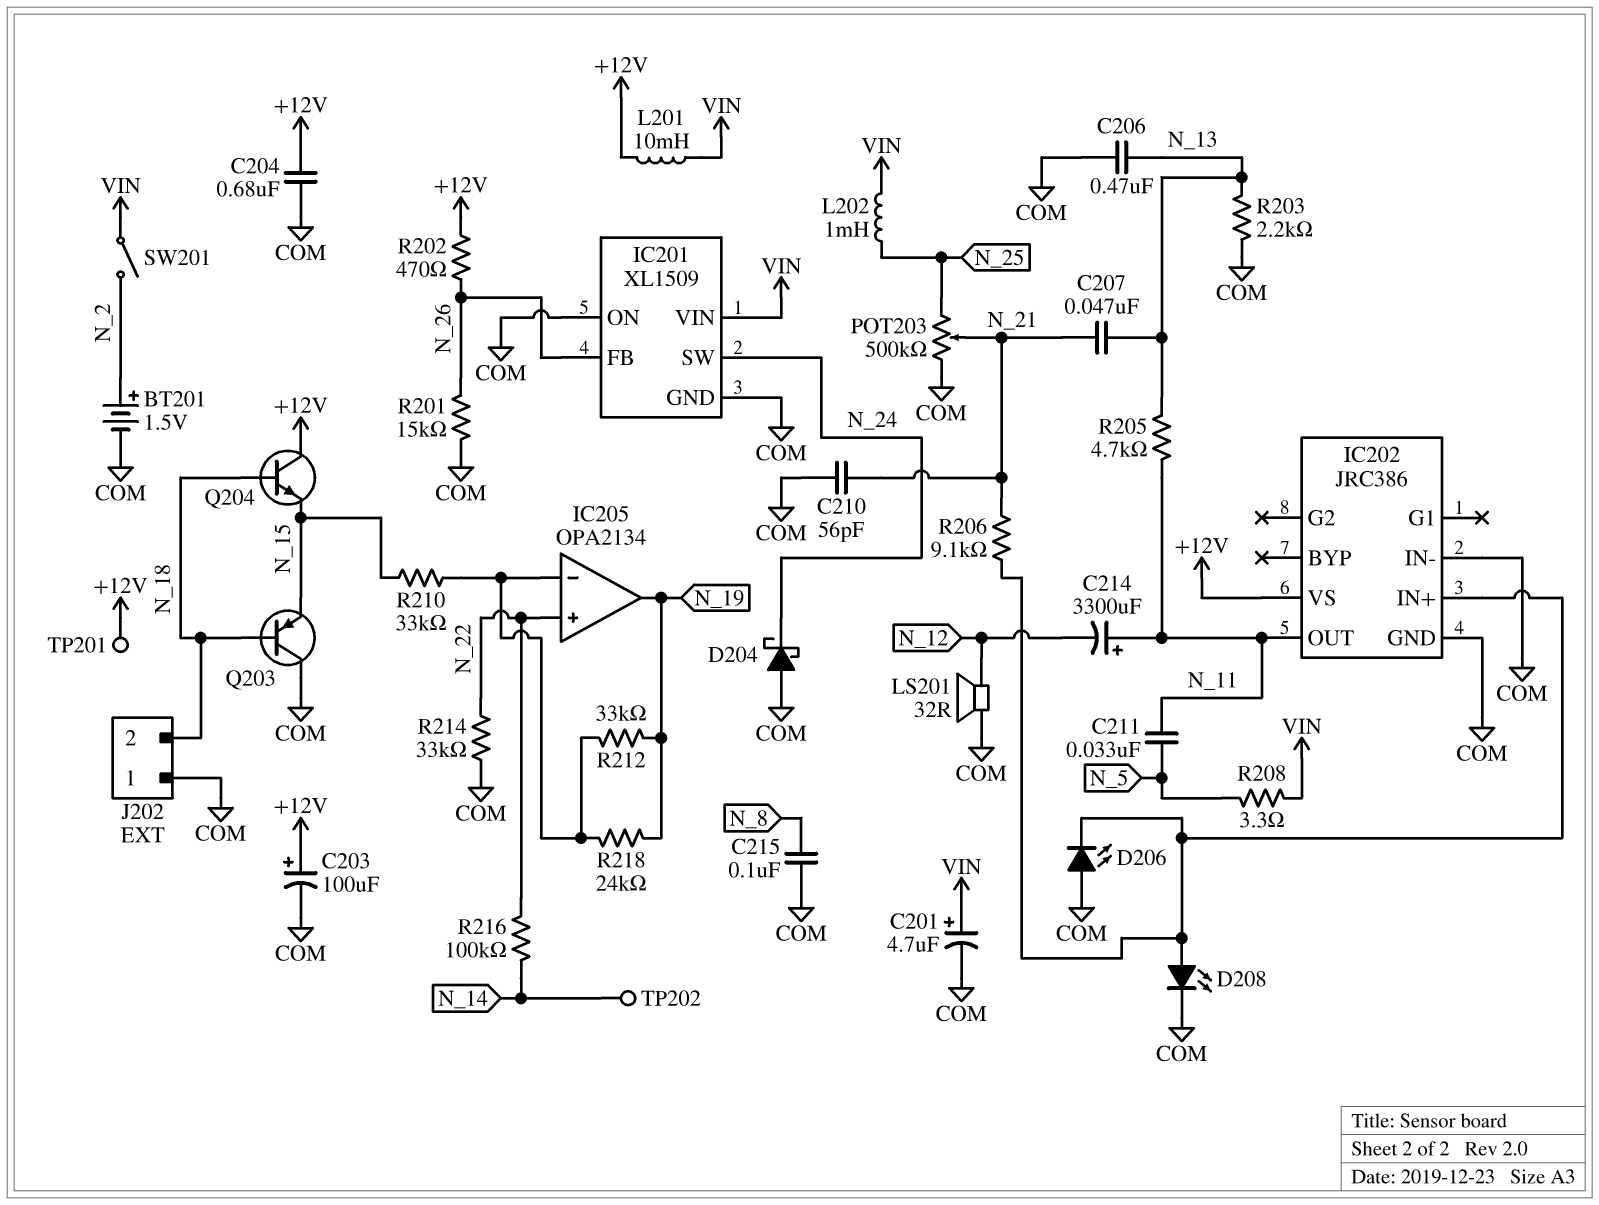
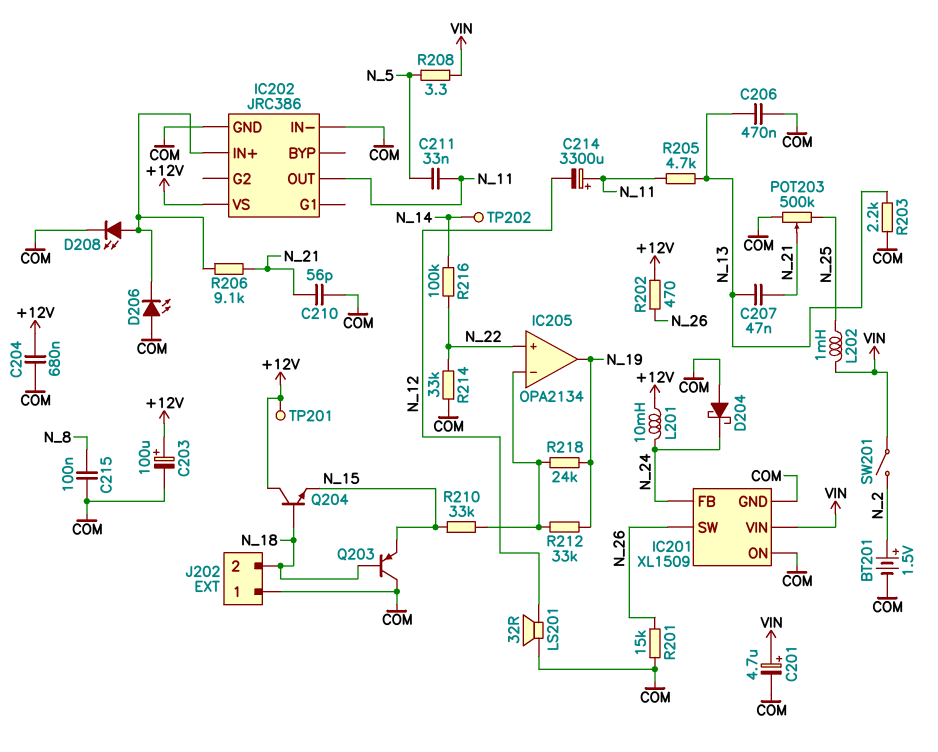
IC201 pin FB: N_26 -> N_24
IC201 pin SW: N_24 -> N_26
L201: 10mH (+12V, VIN) -> 10mH (+12V, N_24)

